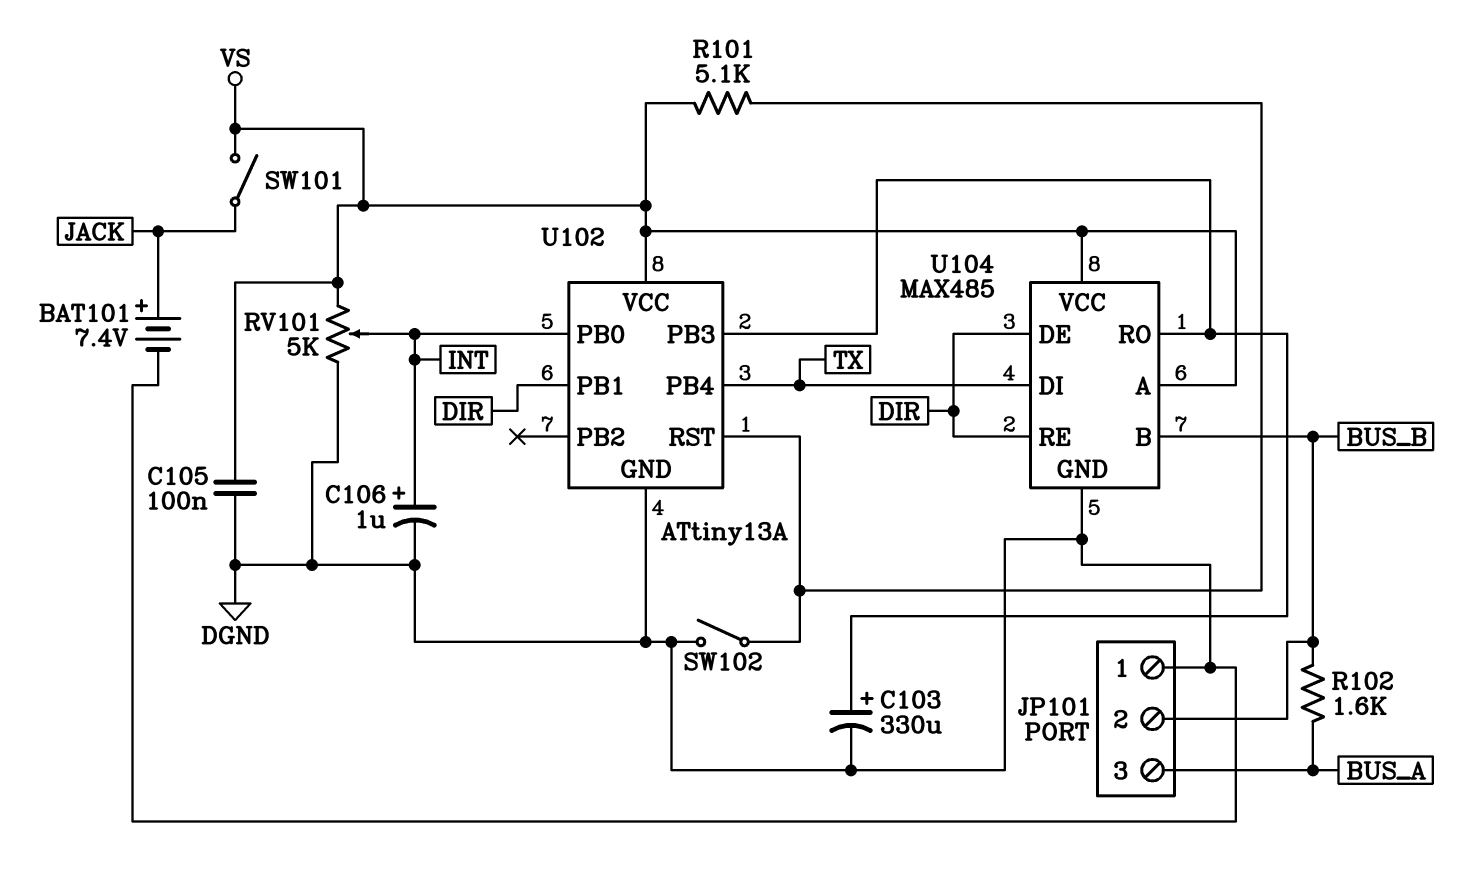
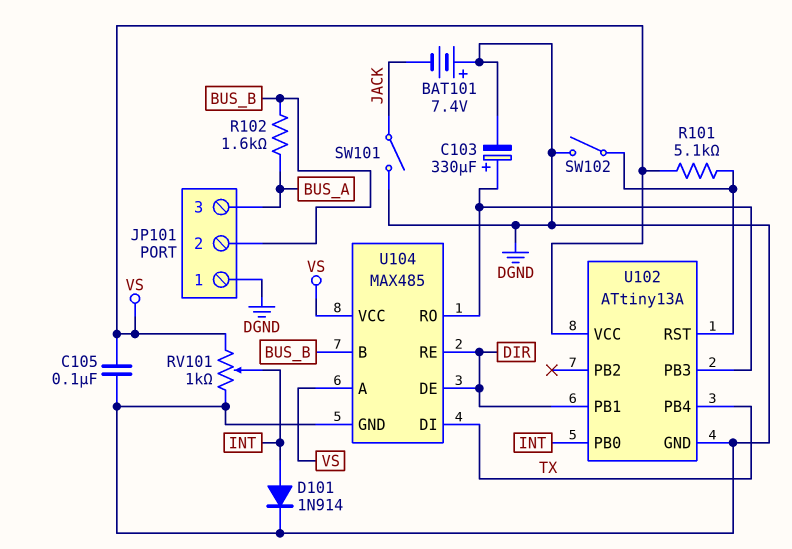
BAT101: 7.4V (plus JACK, minus DGND) -> 7.4V (plus DGND, minus JACK)
C106: 1uF (plus INT, minus DGND) -> none
D101: none -> diode 1N914 (A INT, K DGND)
RV101: 5k (DGND, VS, wiper INT) -> 1k (DGND, VS, wiper INT)
SW101: switch (JACK, VS) -> switch (DGND, JACK)

